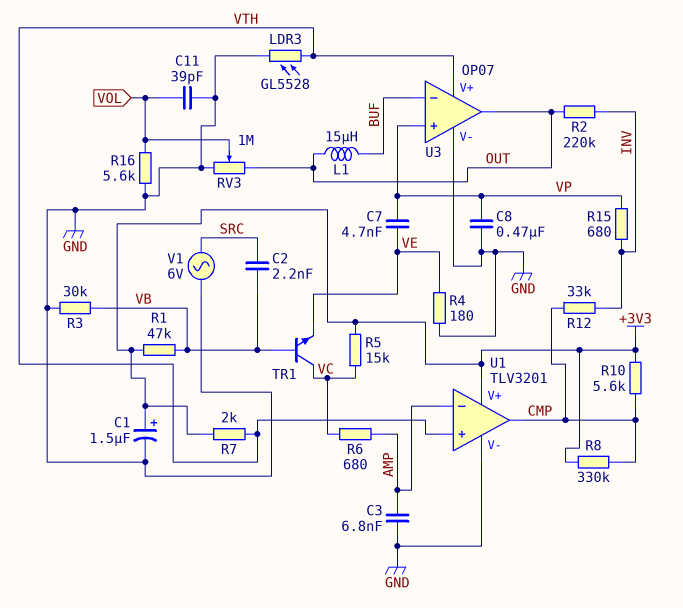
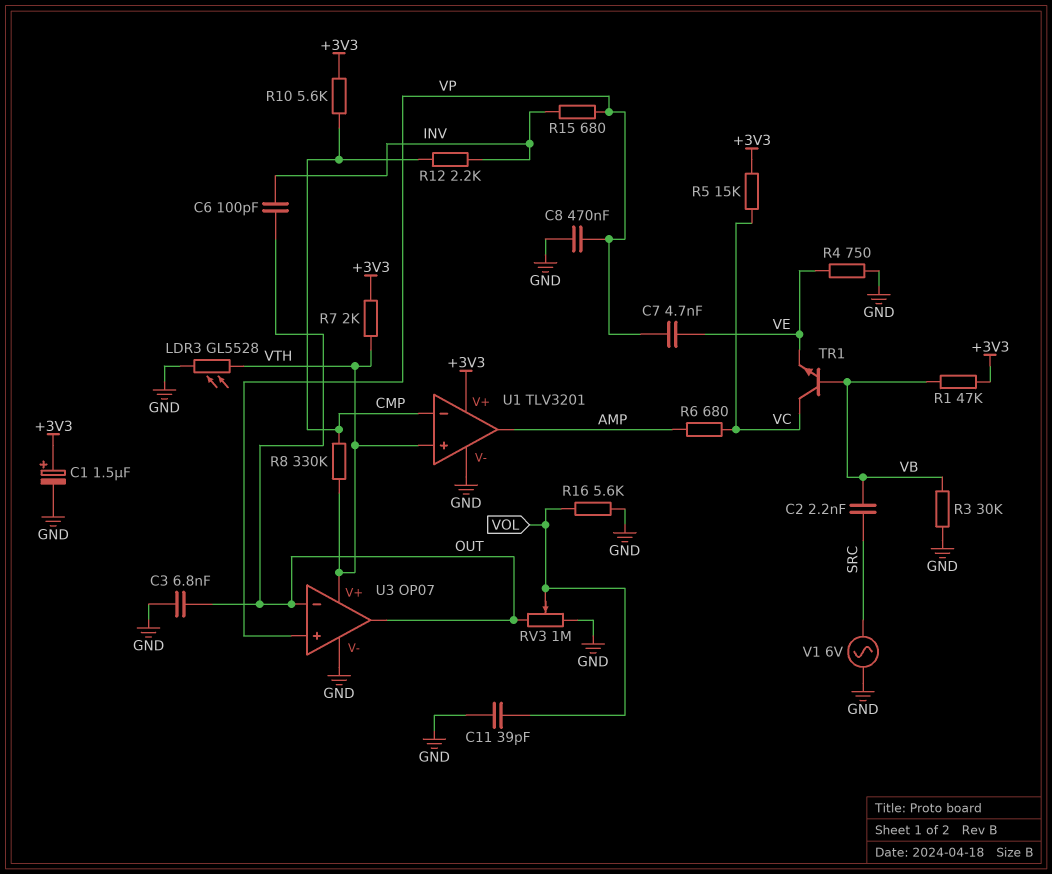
C3: 6.8nF (AMP, GND) -> 6.8nF (GND, OUT)
C6: none -> 100pF (INV, OUT)
L1: 15uH (BUF, OUT) -> none
R2: 220k (INV, OUT) -> none
R4: 180 (GND, VE) -> 750 (GND, VE)
R8: 330k (+3V3, CMP) -> 330k (CMP, VTH)
R12: 33k (CMP, INV) -> 2.2k (CMP, INV)
U1 pin in-: AMP -> CMP
U1 pin out: CMP -> AMP
U3 pin in-: BUF -> OUT

